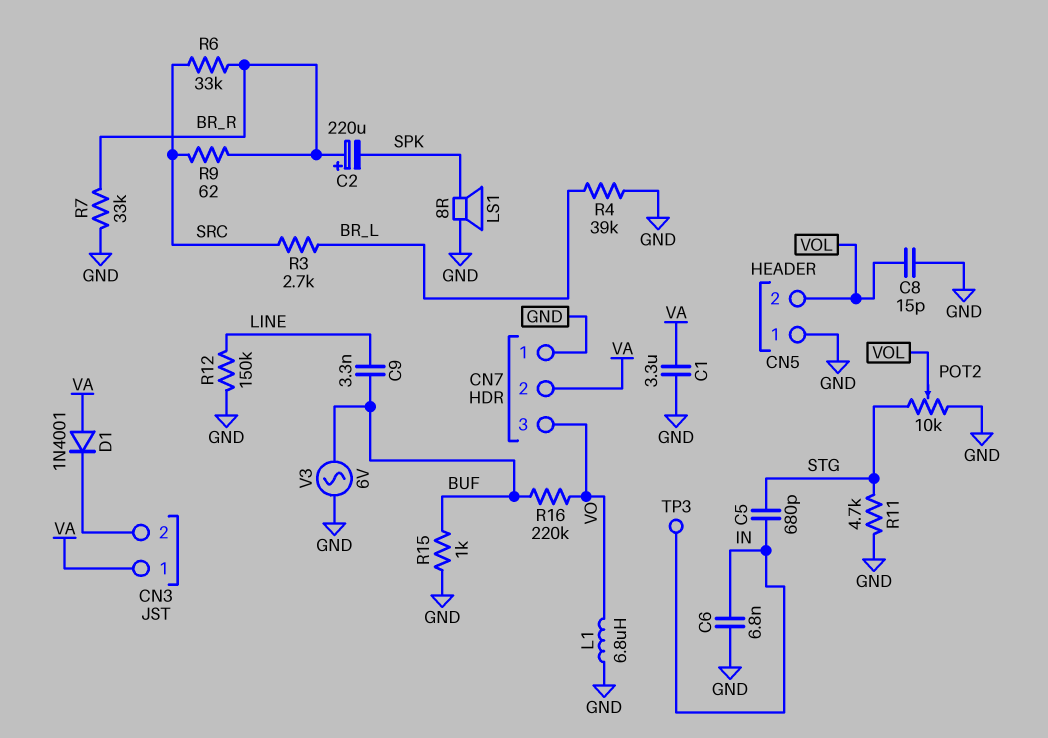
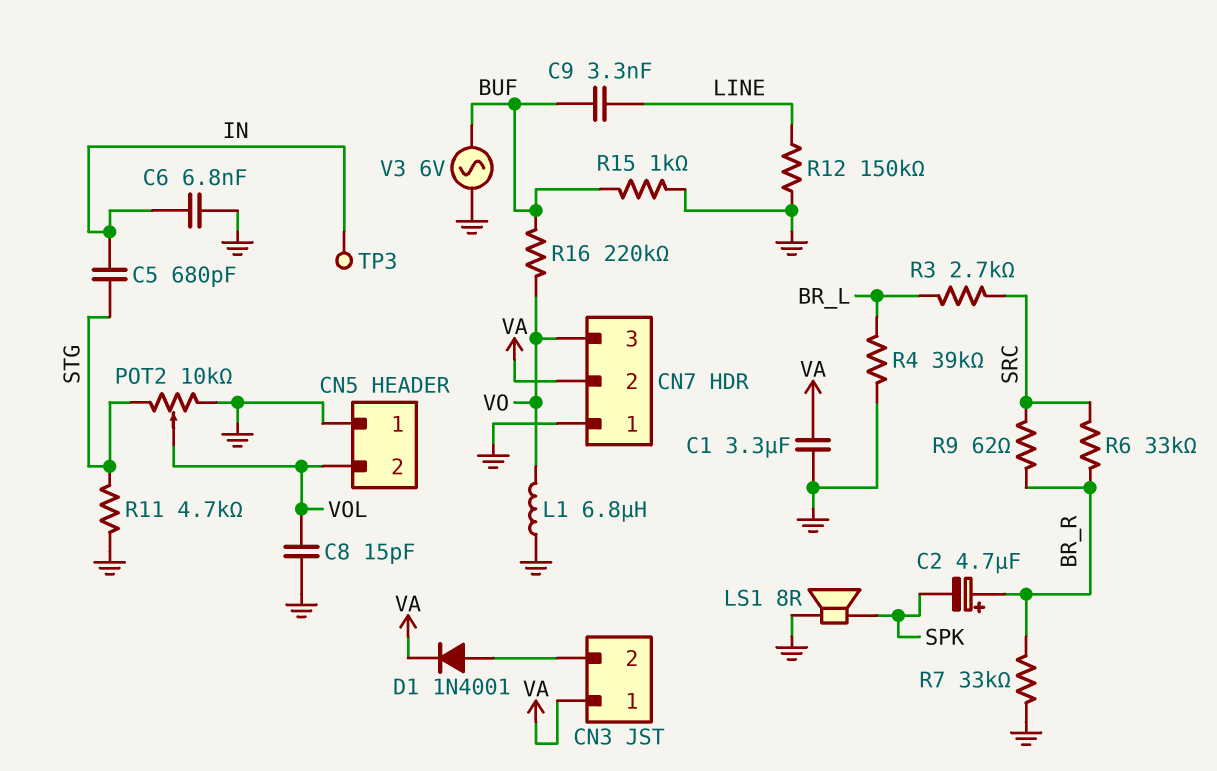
C2: 220uF (plus BR_R, minus SPK) -> 4.7uF (plus BR_R, minus SPK)
D1: diode 1N4001 (A VA, K CN3/2) -> diode 1N4001 (A CN3/2, K VA)

